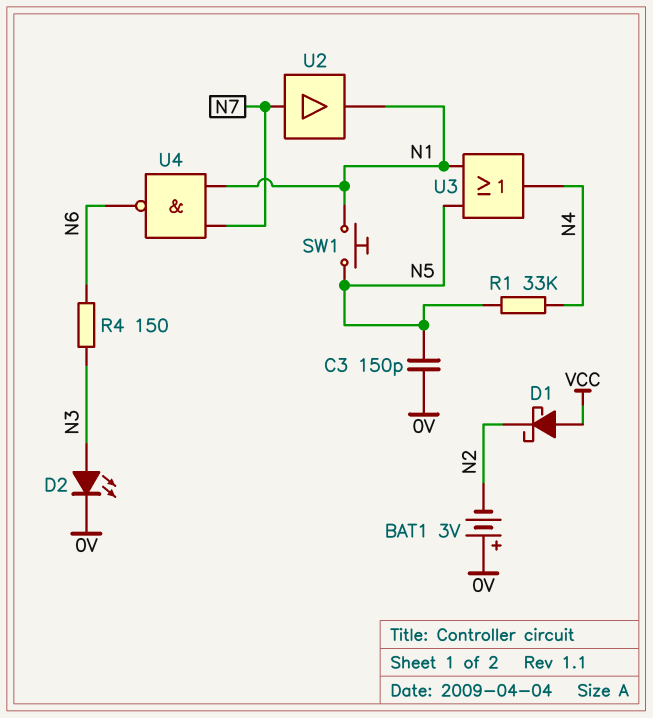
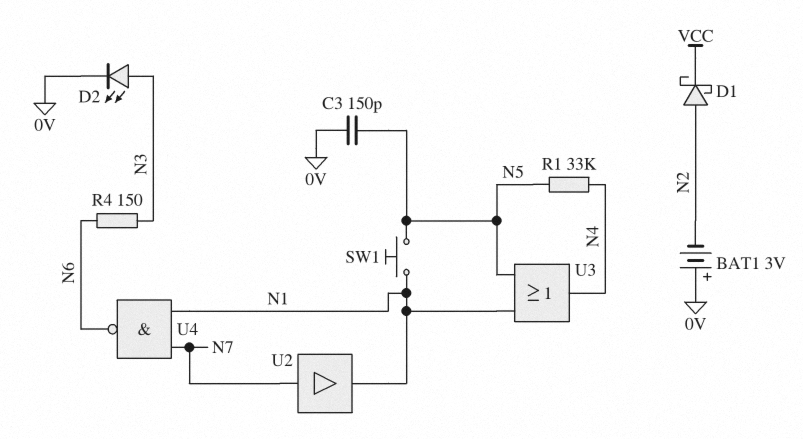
D1: schottky (A VCC, K N2) -> schottky (A N2, K VCC)

